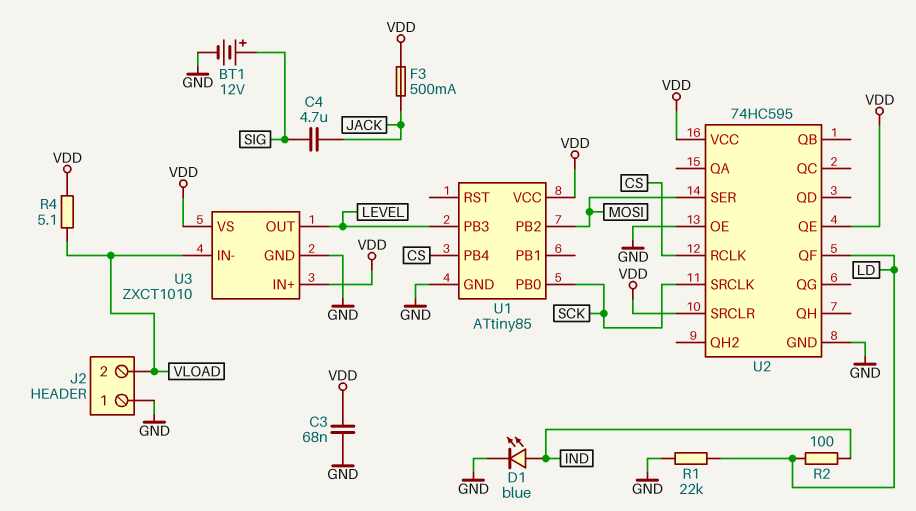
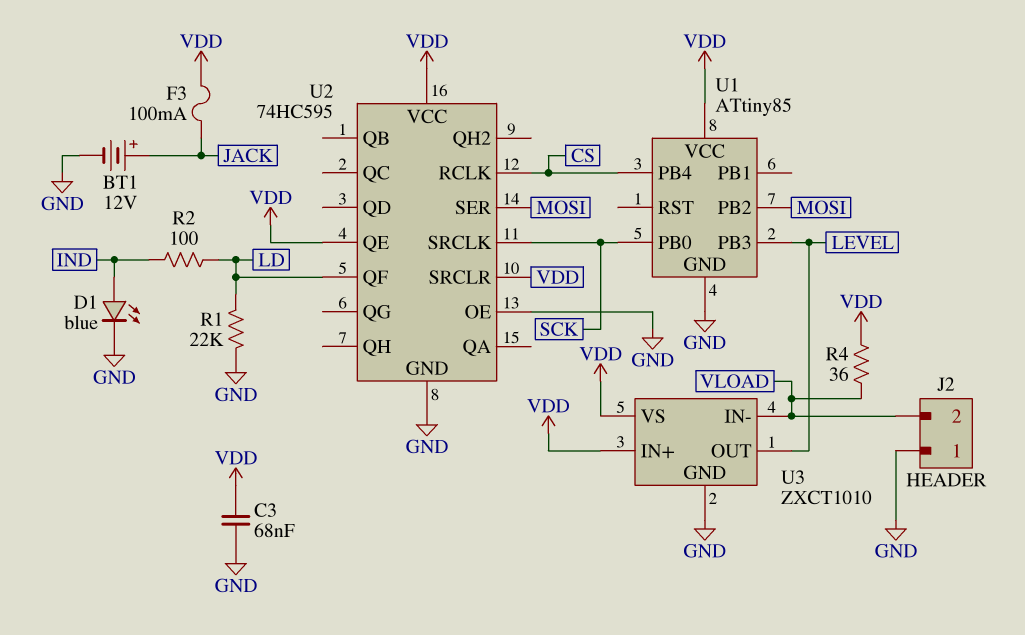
BT1: 12V (plus SIG, minus GND) -> 12V (plus JACK, minus GND)
C4: 4.7uF (JACK, SIG) -> none
F3: 500mA (JACK, VDD) -> 100mA (JACK, VDD)
R4: 5.1 (VDD, VLOAD) -> 36 (VDD, VLOAD)

